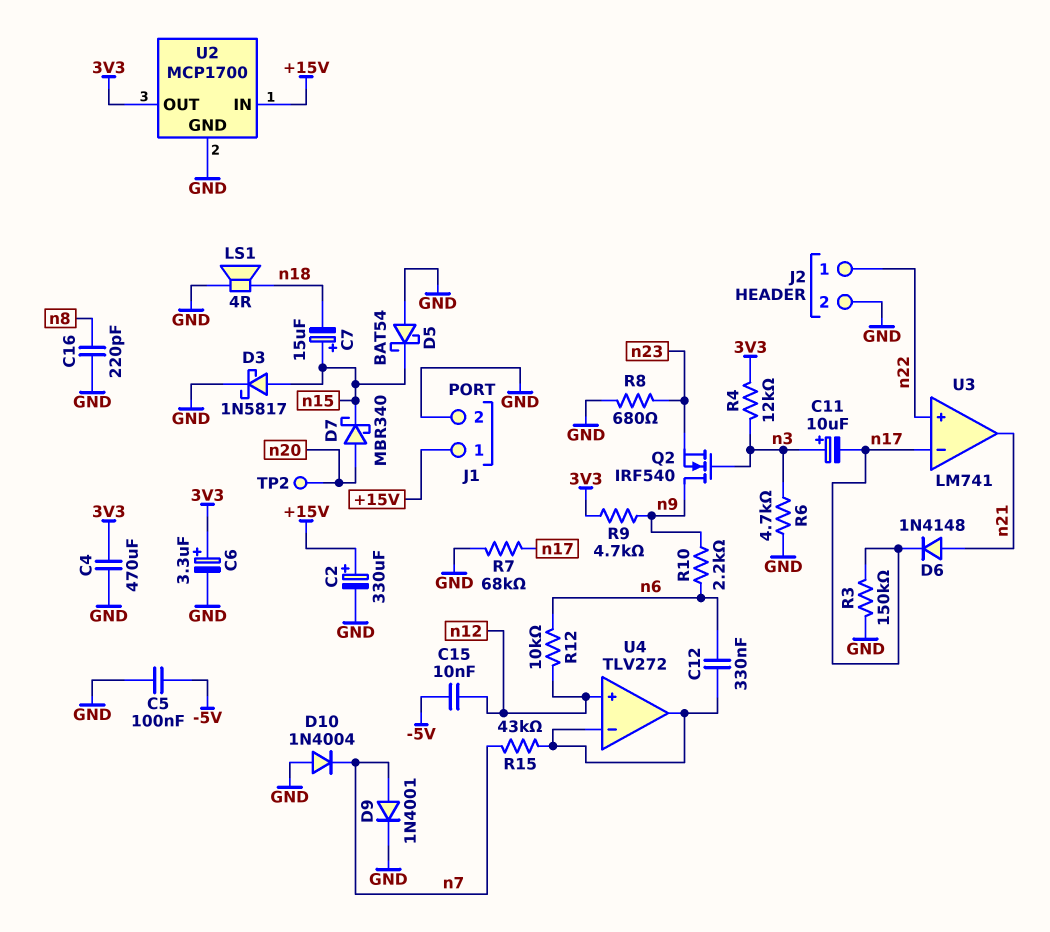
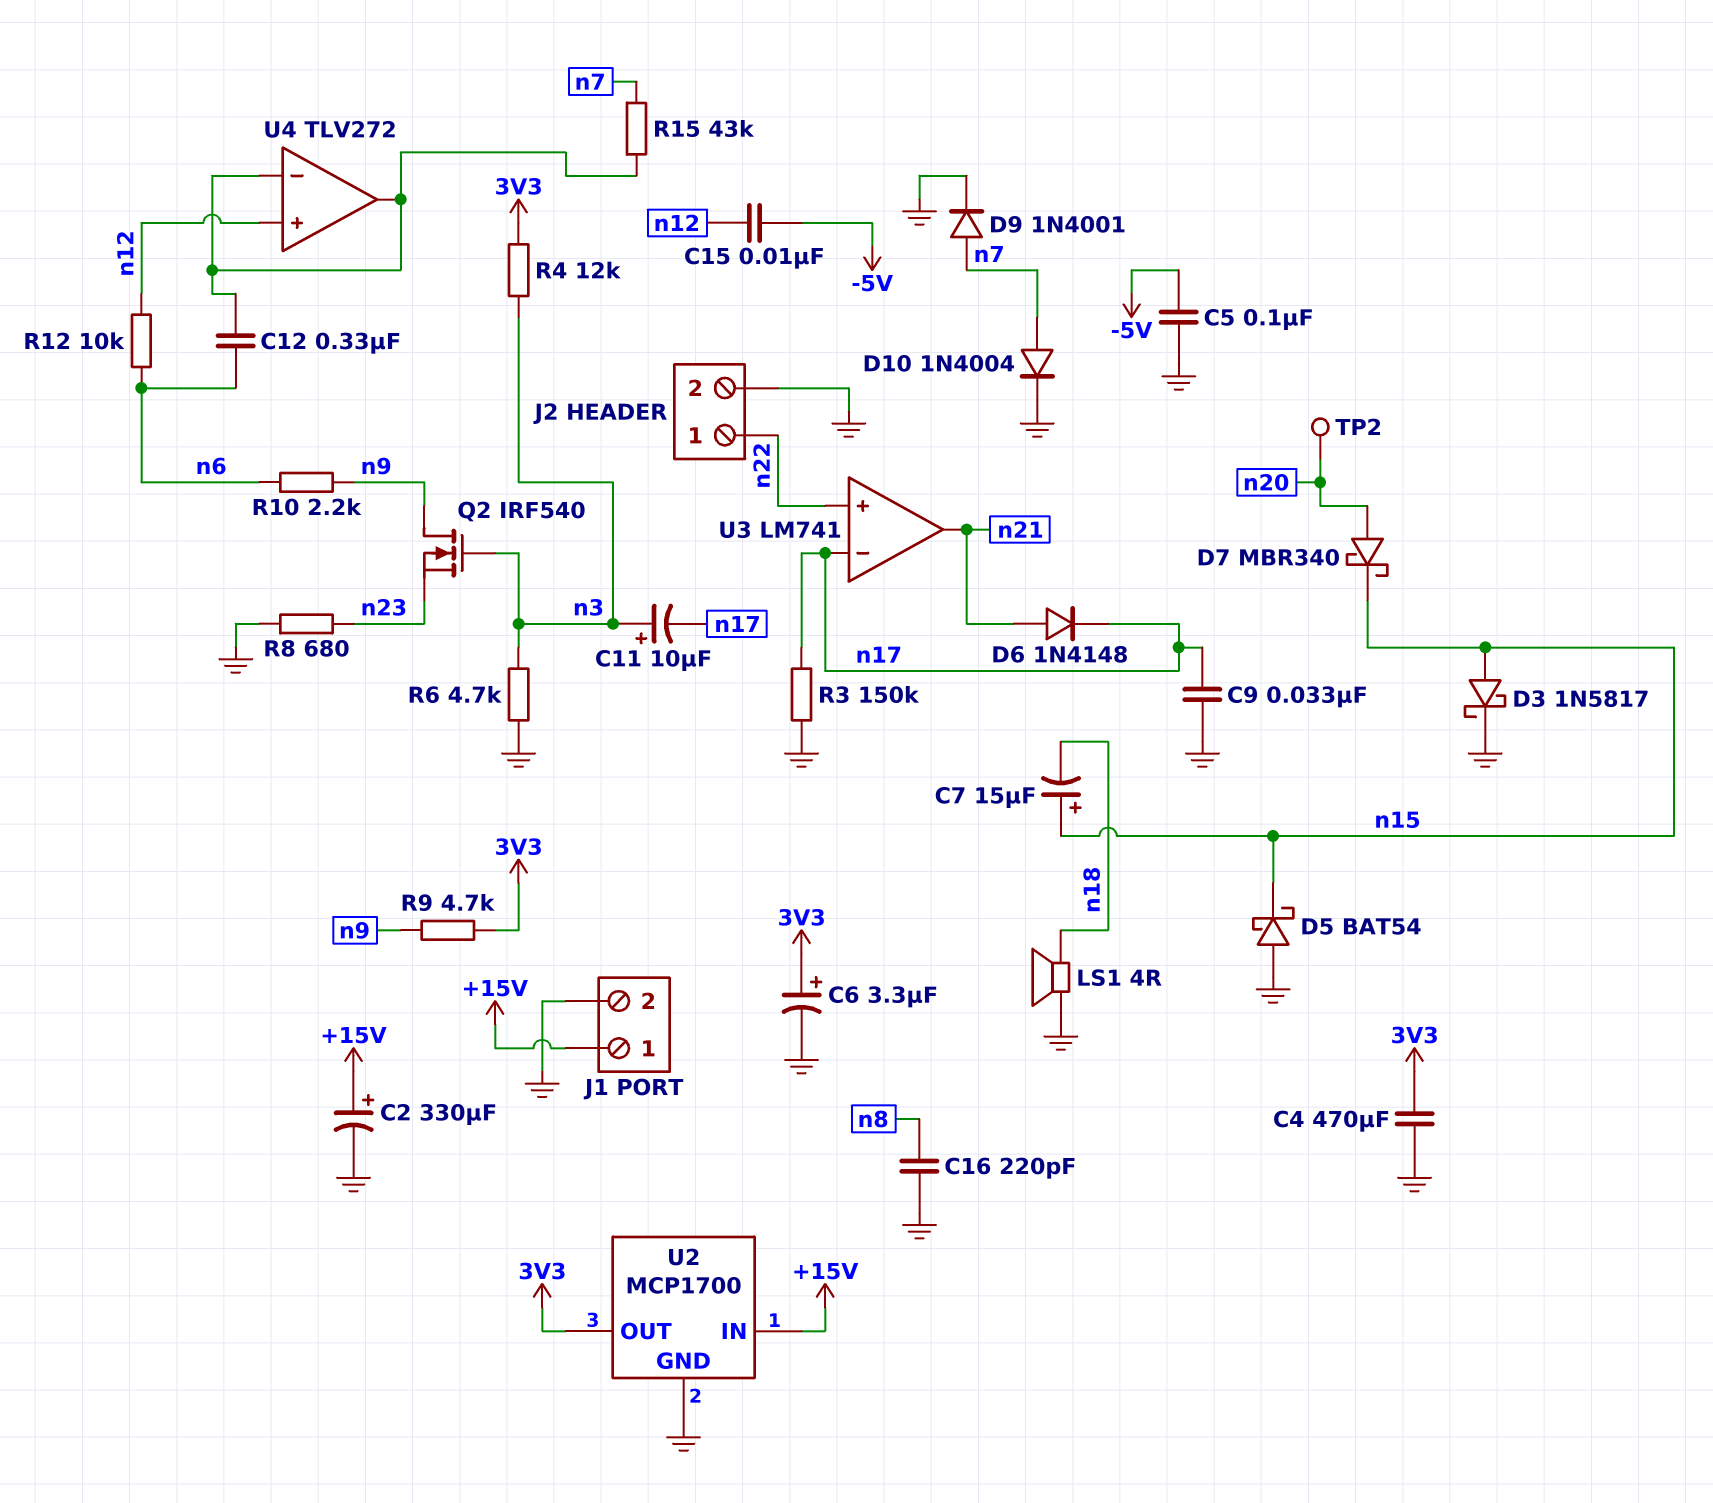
C9: none -> 33nF (GND, n17)
D10: diode 1N4004 (A GND, K n7) -> diode 1N4004 (A n7, K GND)
R7: 68k (GND, n17) -> none

